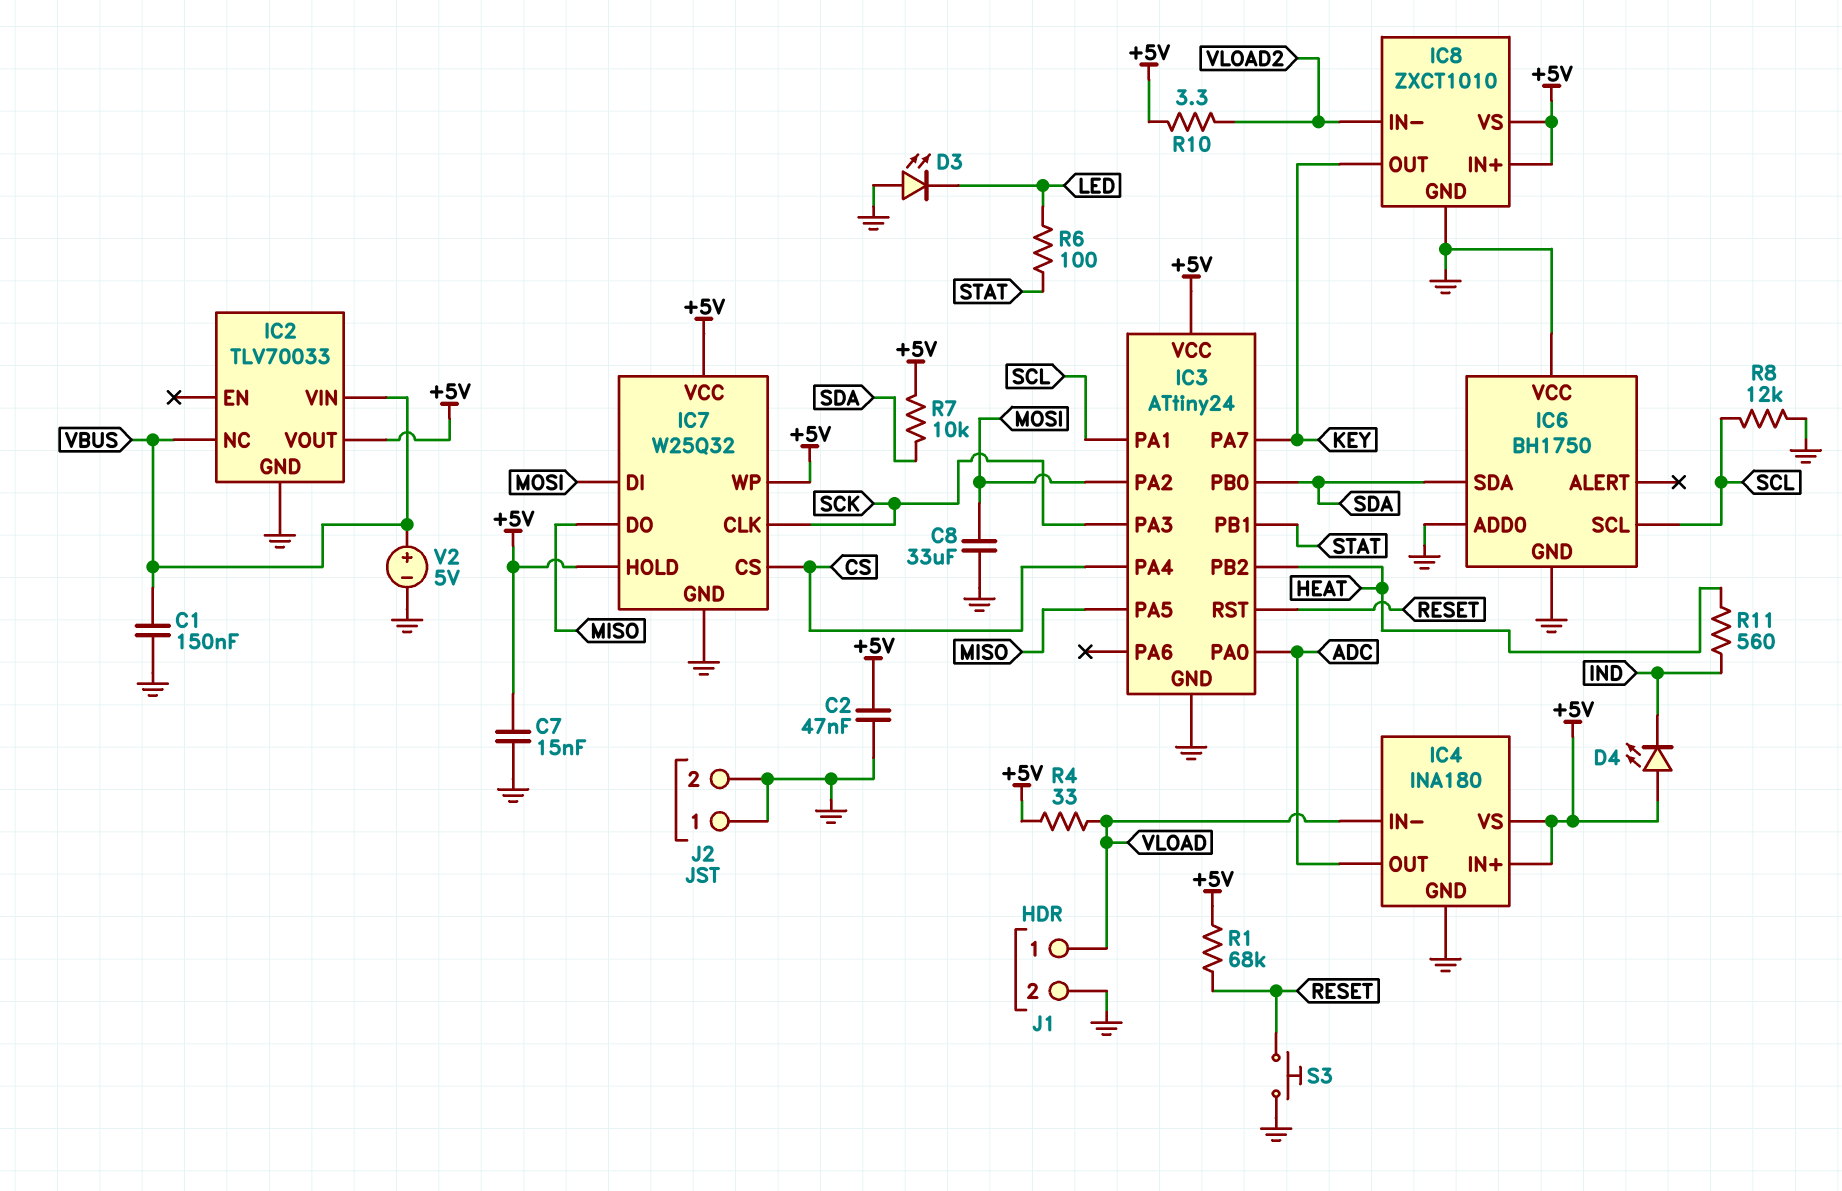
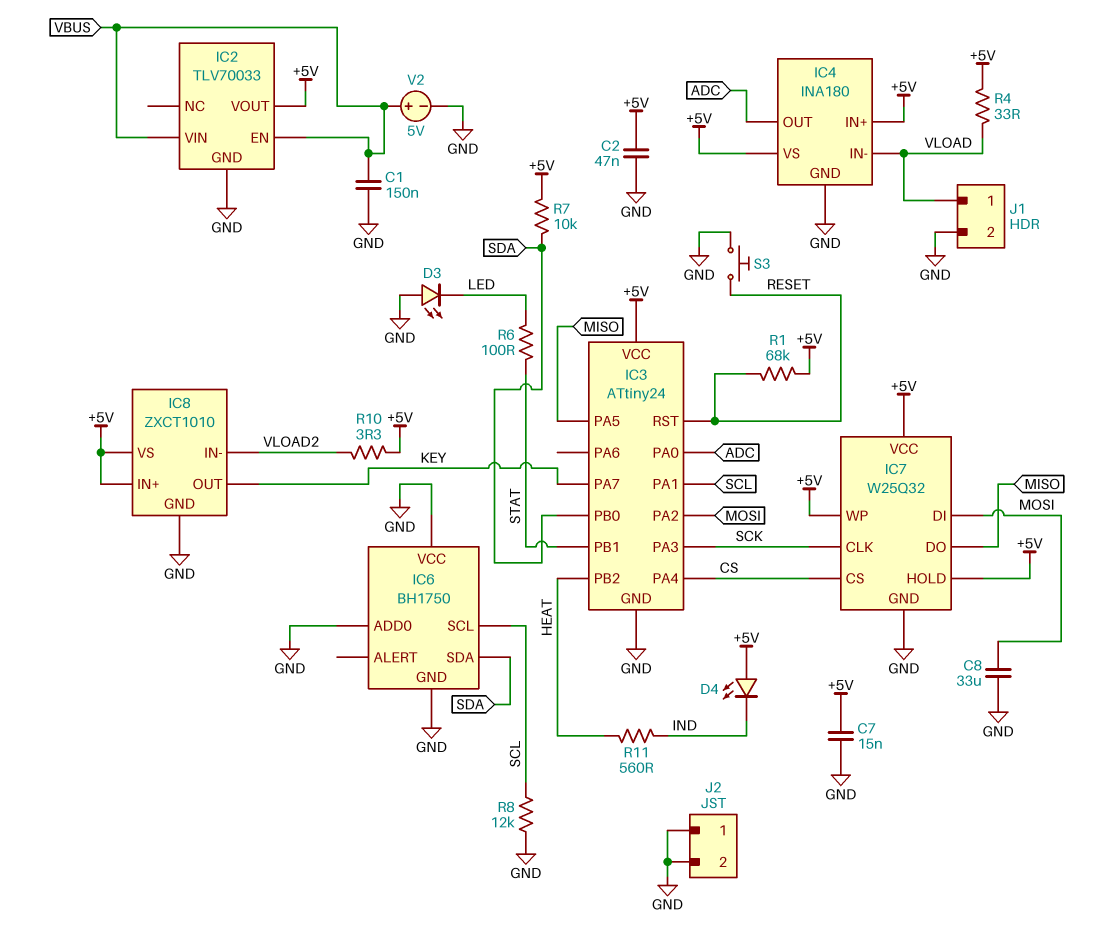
IC2 pin EN: none -> VBUS
IC2 pin NC: VBUS -> none

